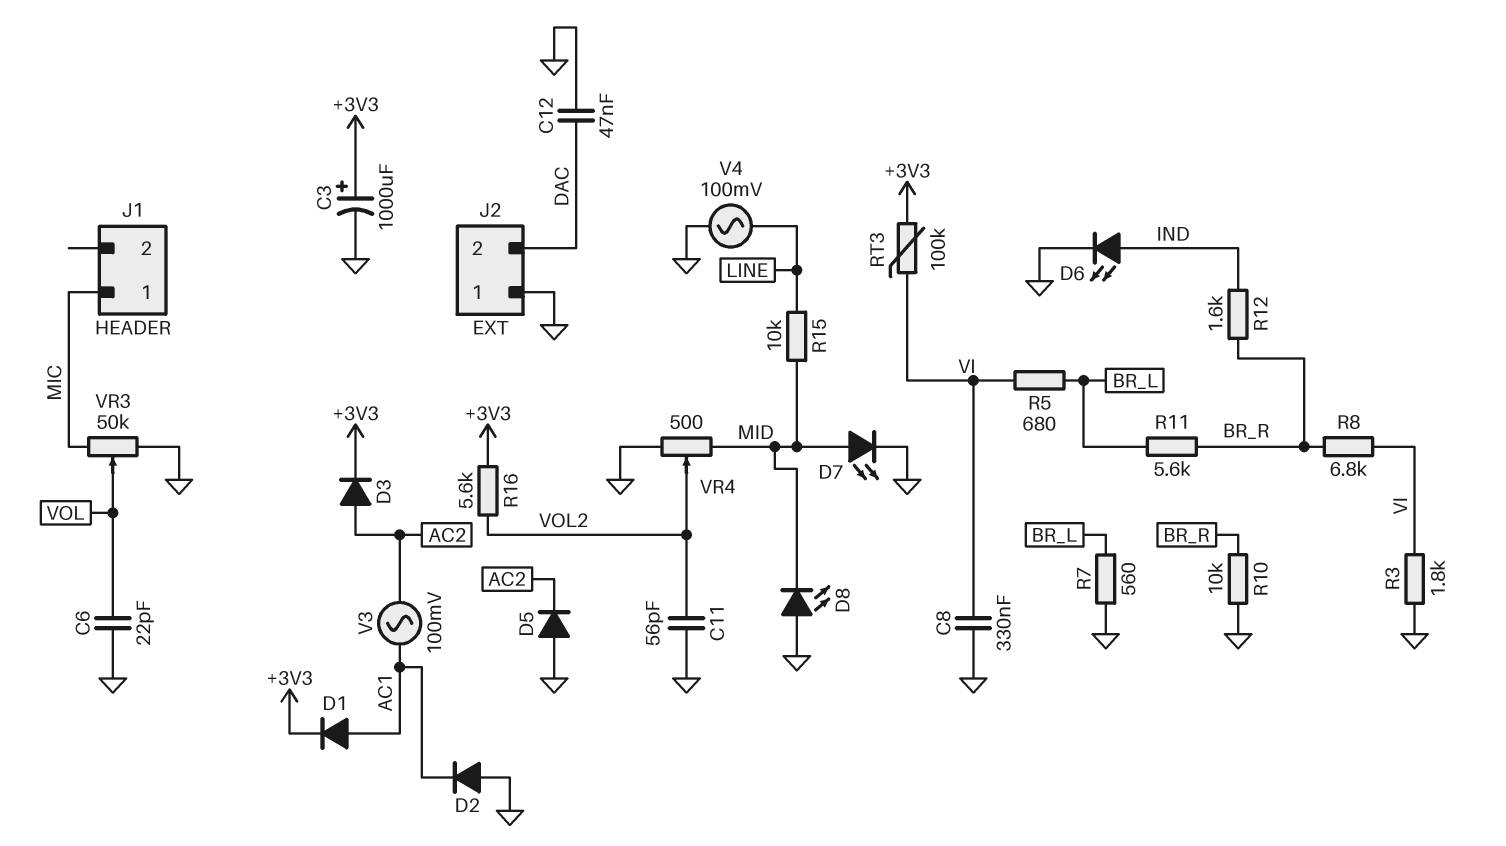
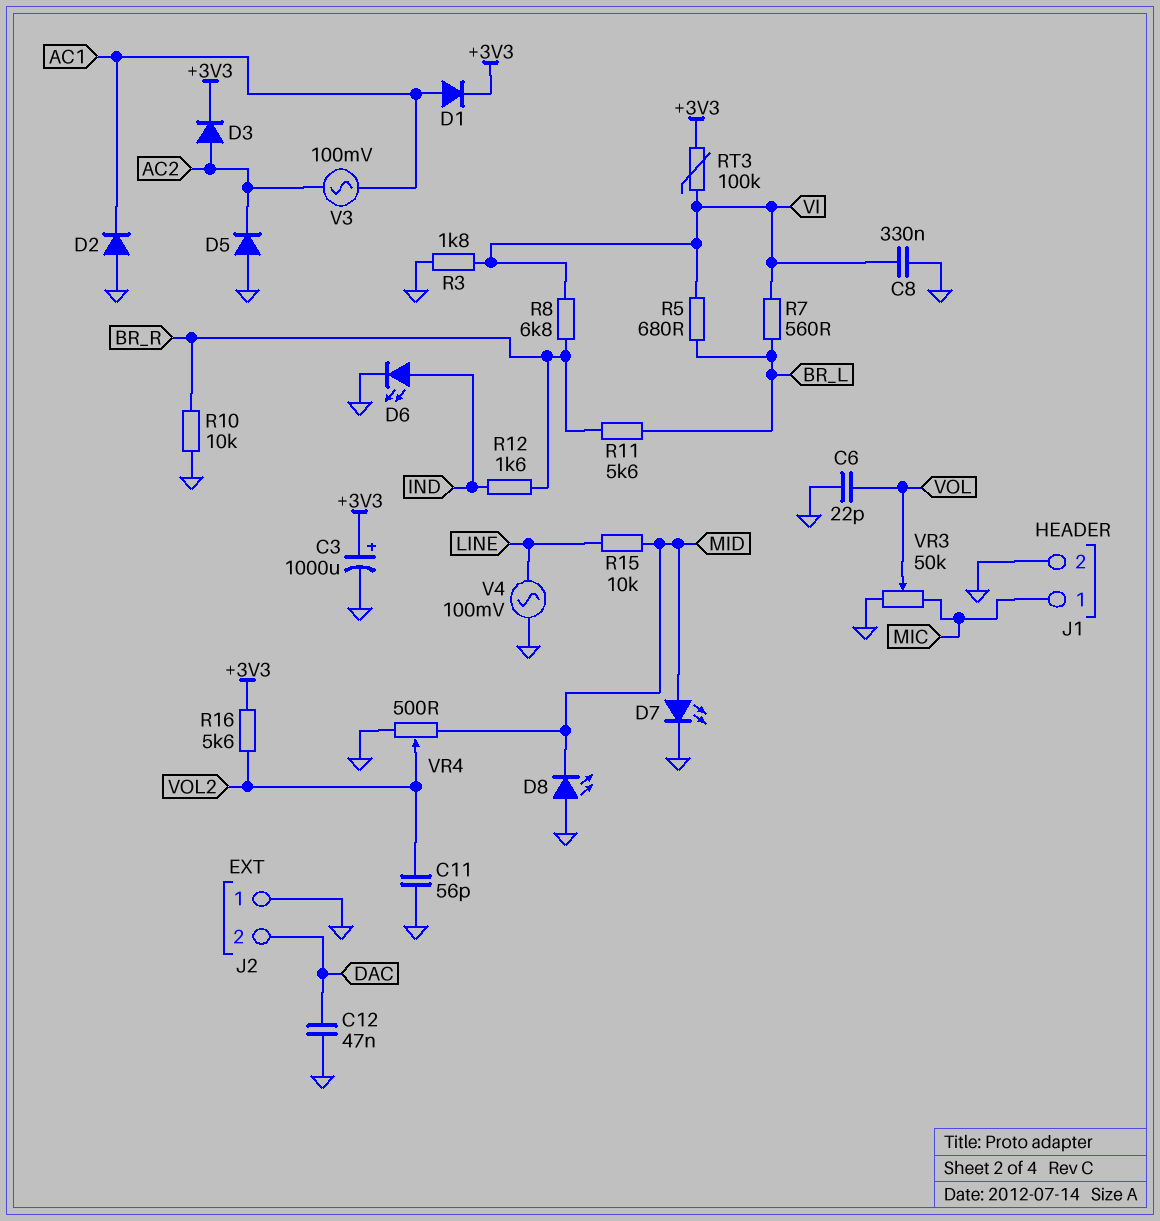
J1 pin 2: none -> GND
R7: 560 (BR_L, GND) -> 560 (BR_L, VI)

